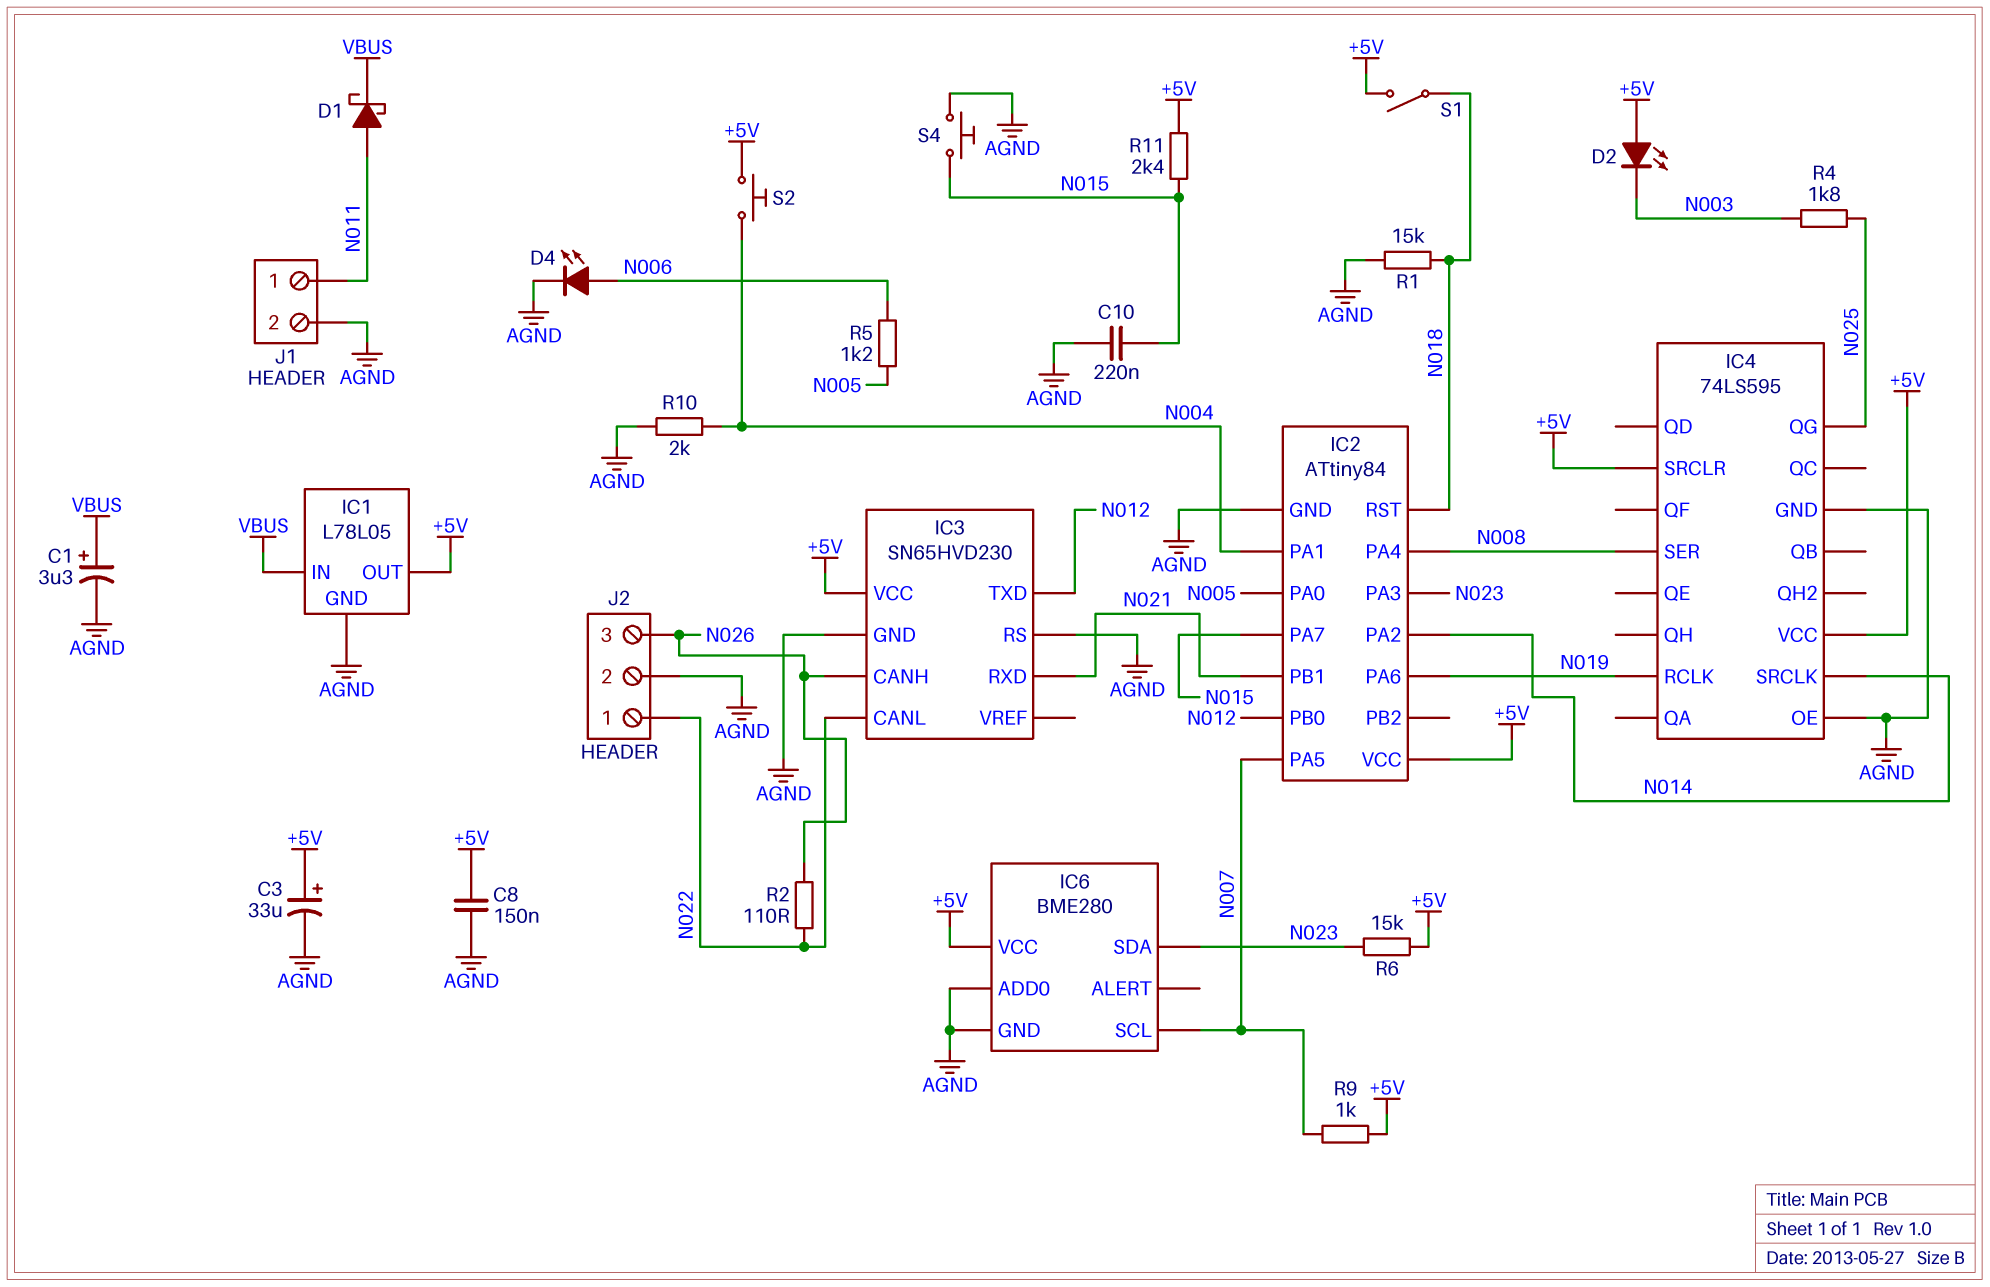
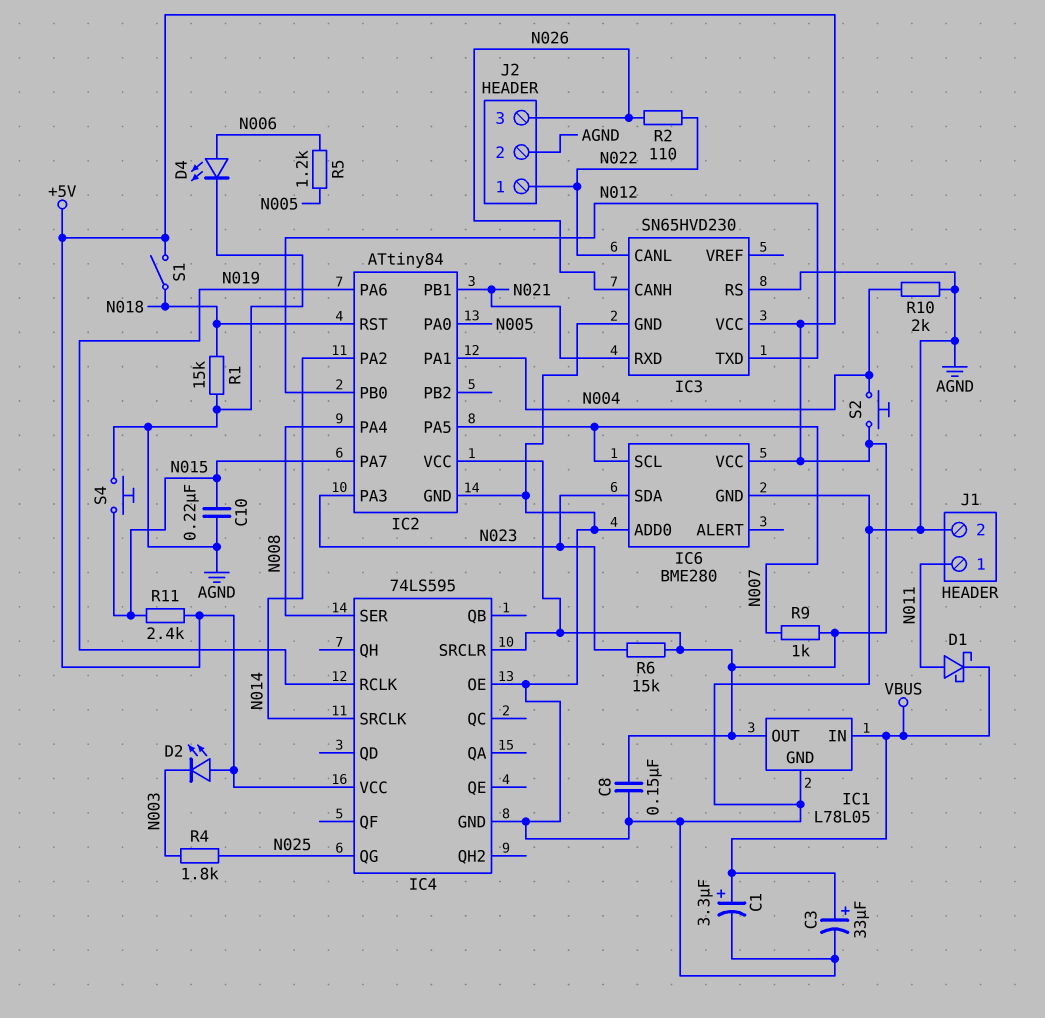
C3: 33uF (plus +5V, minus AGND) -> 33uF (plus VBUS, minus AGND)

